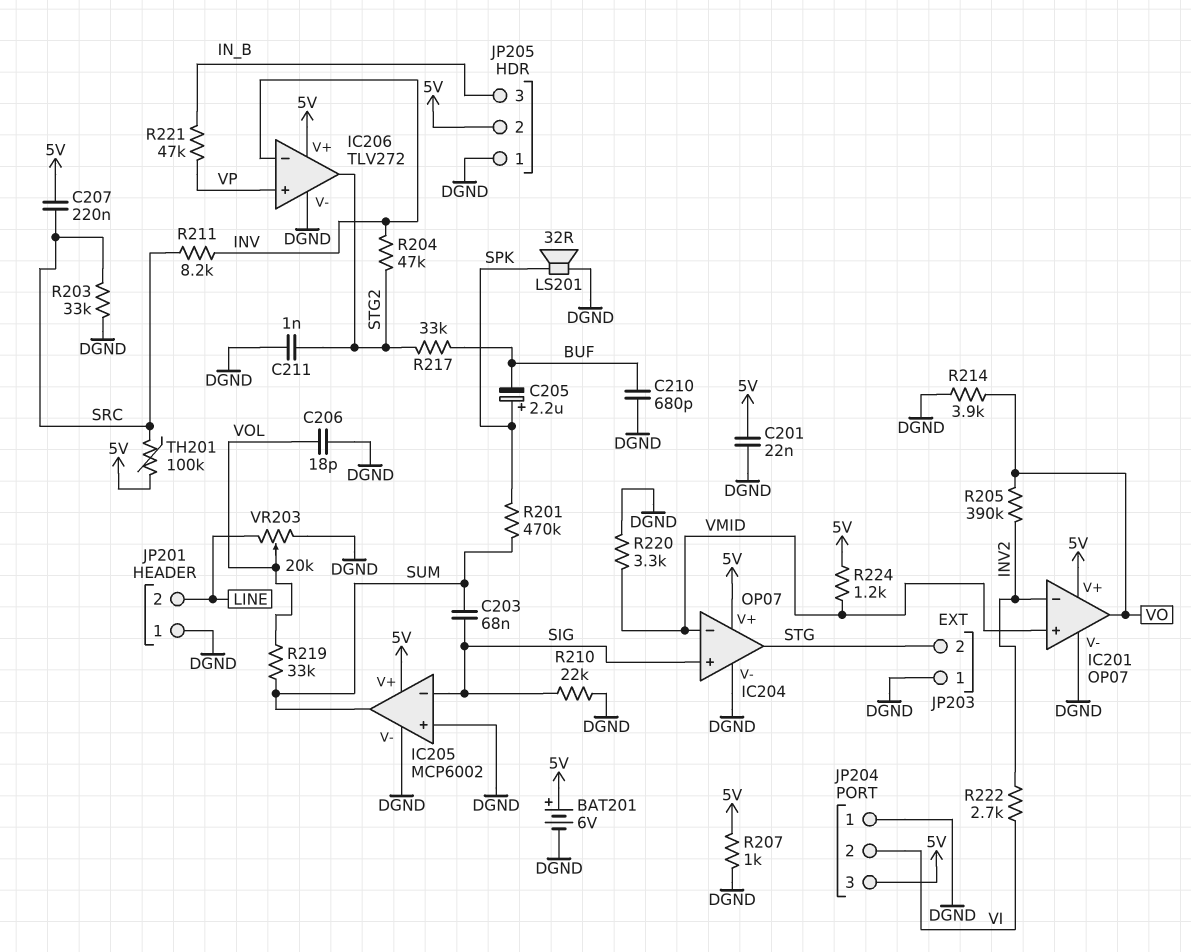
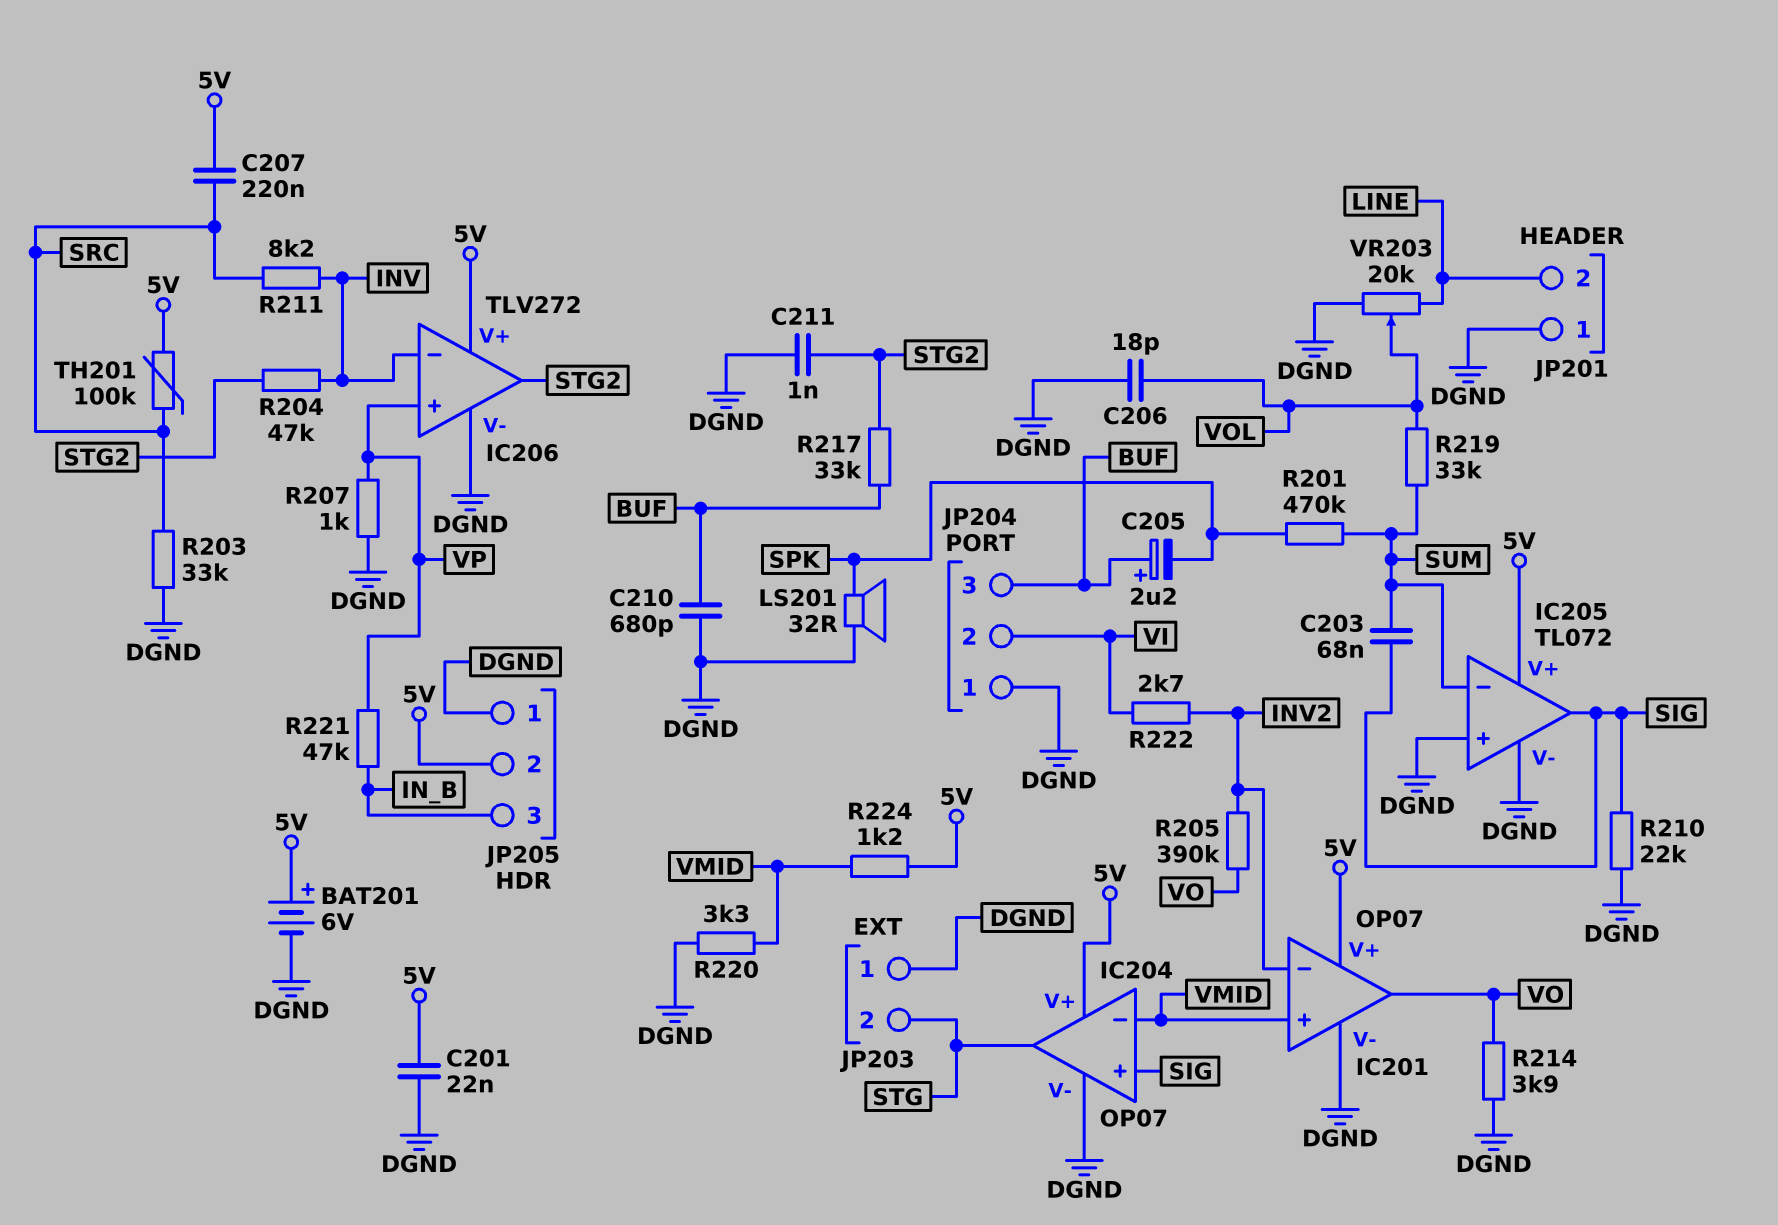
C205: 2.2uF (plus SPK, minus BUF) -> 2.2uF (plus BUF, minus SPK)
IC205: MCP6002 -> TL072
IC205 pin in-: SIG -> SUM
IC205 pin out: SUM -> SIG
JP204 pin 3: 5V -> BUF
R207: 1k (5V, DGND) -> 1k (DGND, VP)

